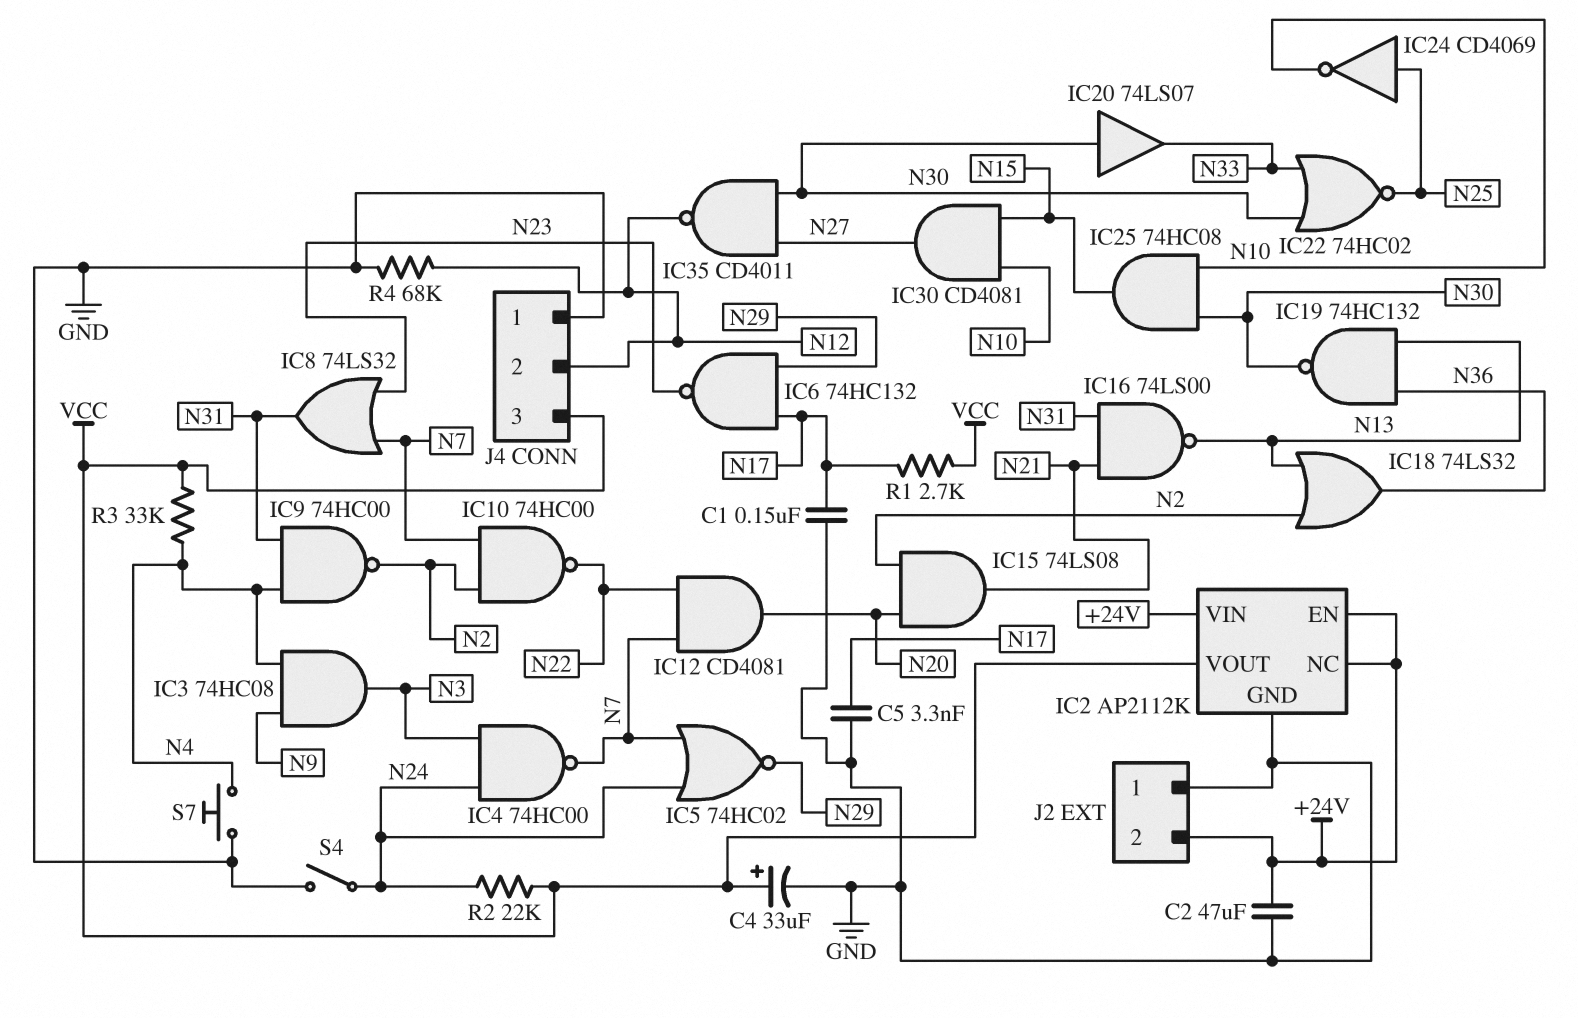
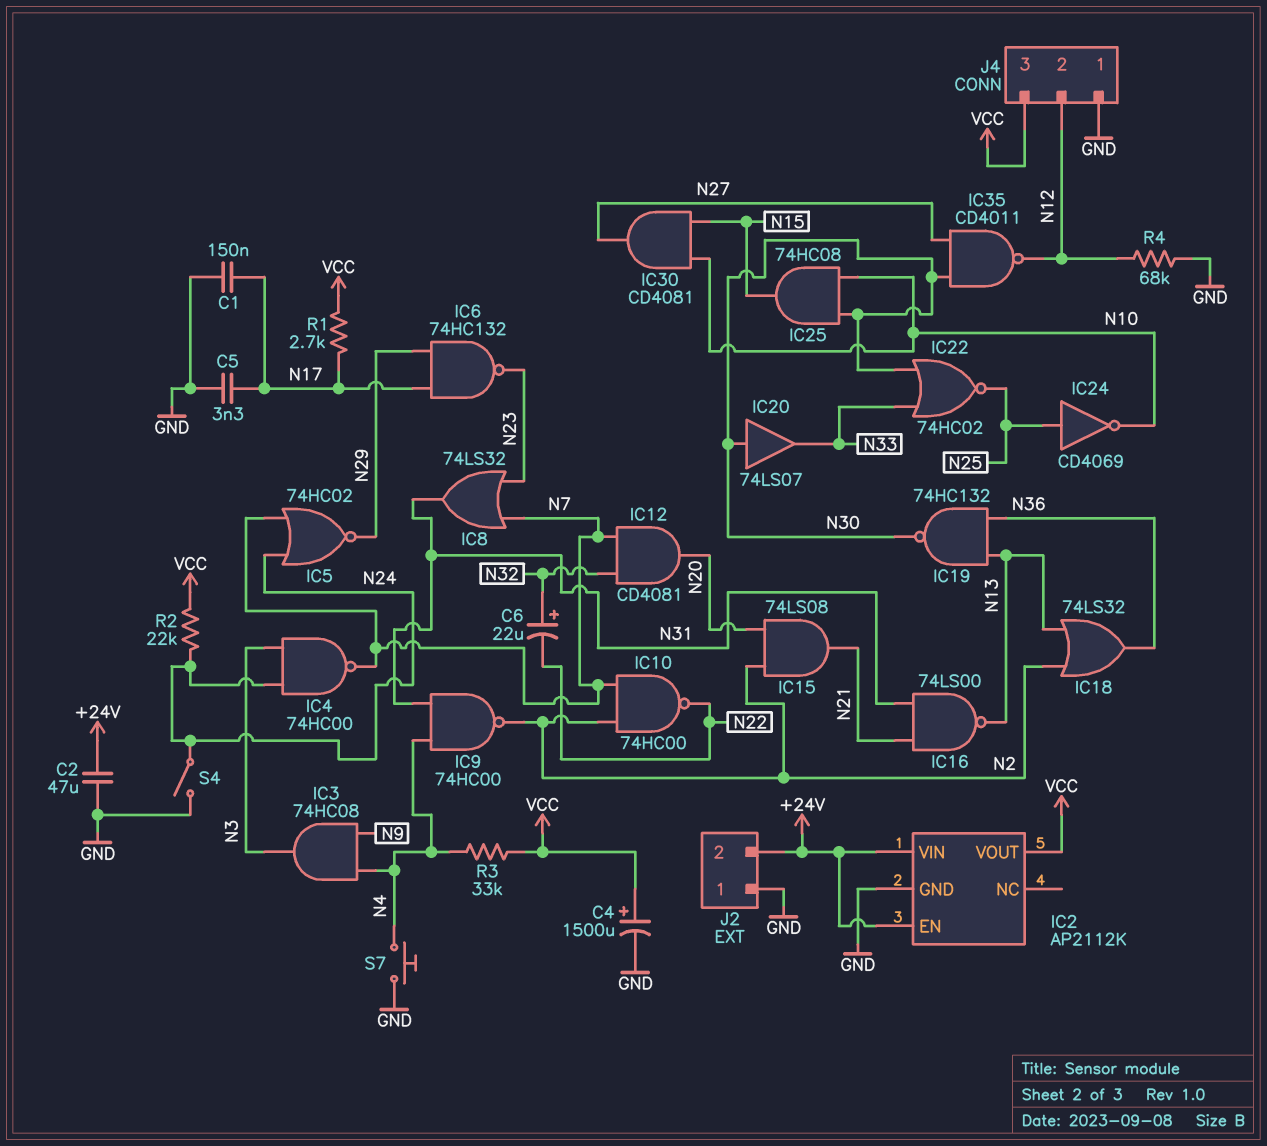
C4: 33uF (plus VCC, minus GND) -> 1500uF (plus VCC, minus GND)
C6: none -> 22uF (plus N32, minus N22)
IC2 pin NC: +24V -> none
IC12: AND CD4081 (in N7, in N22, out N20) -> AND CD4081 (in N7, in N32, out N20)

